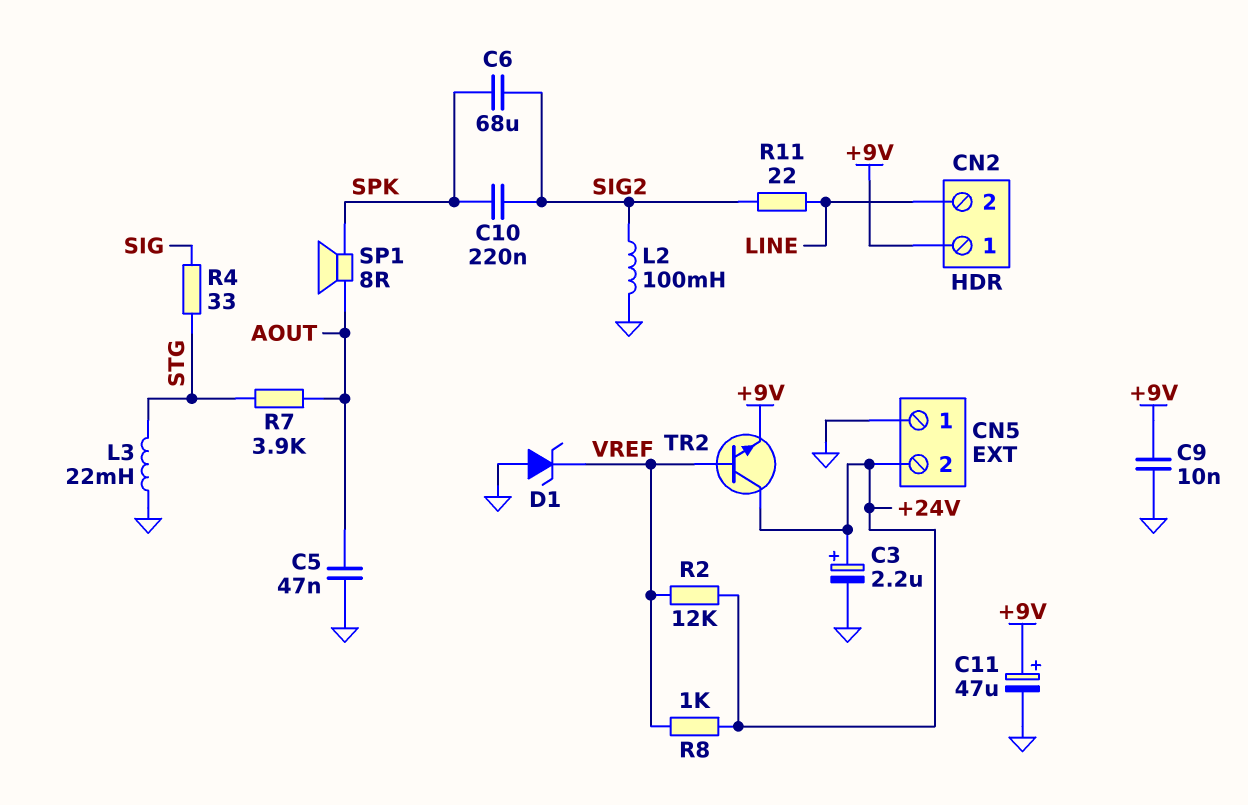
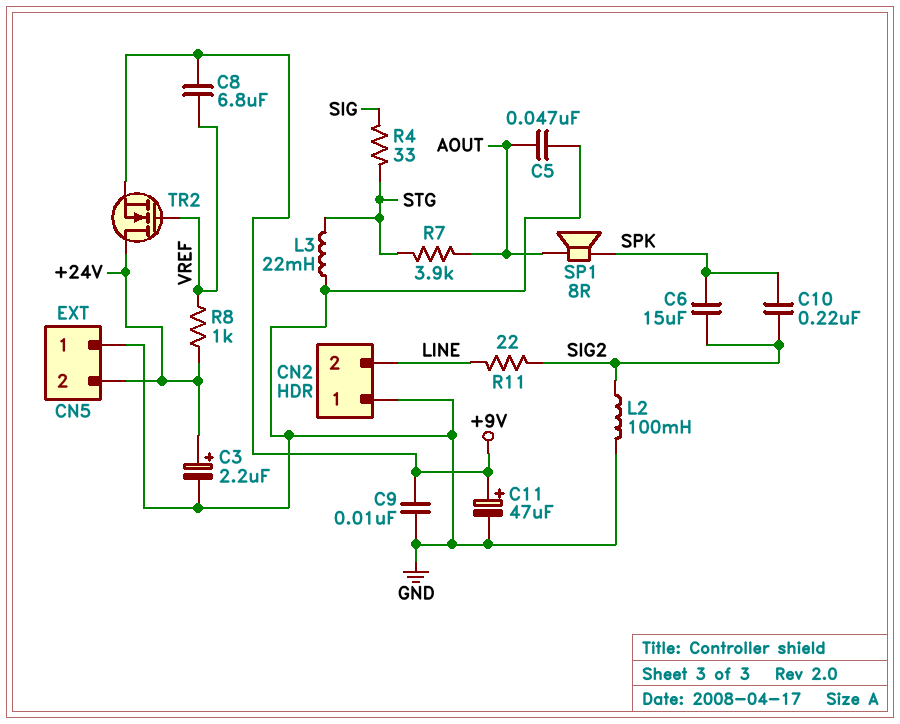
C6: 68uF (SIG2, SPK) -> 15uF (SIG2, SPK)
C8: none -> 6.8uF (+9V, VREF)
CN2 pin 1: +9V -> GND
D1: zener (A GND, K VREF) -> none
R2: 12k (+24V, VREF) -> none
TR2: NPN (B VREF, C +24V, E +9V) -> NMOS (G VREF, D +24V, S +9V)

